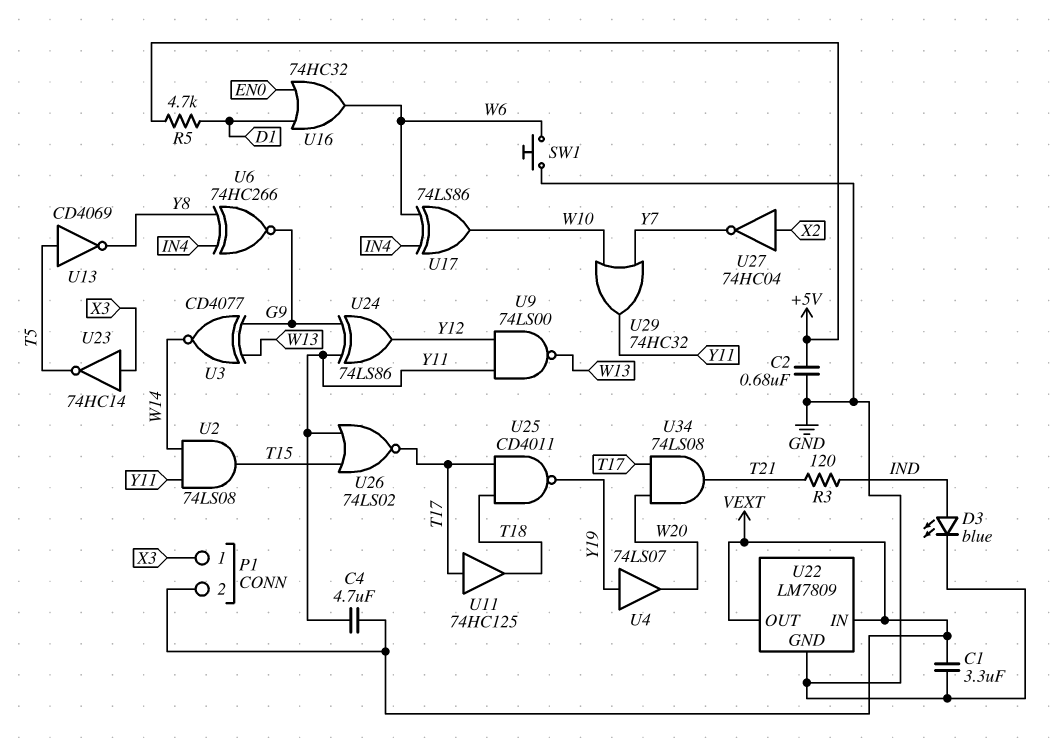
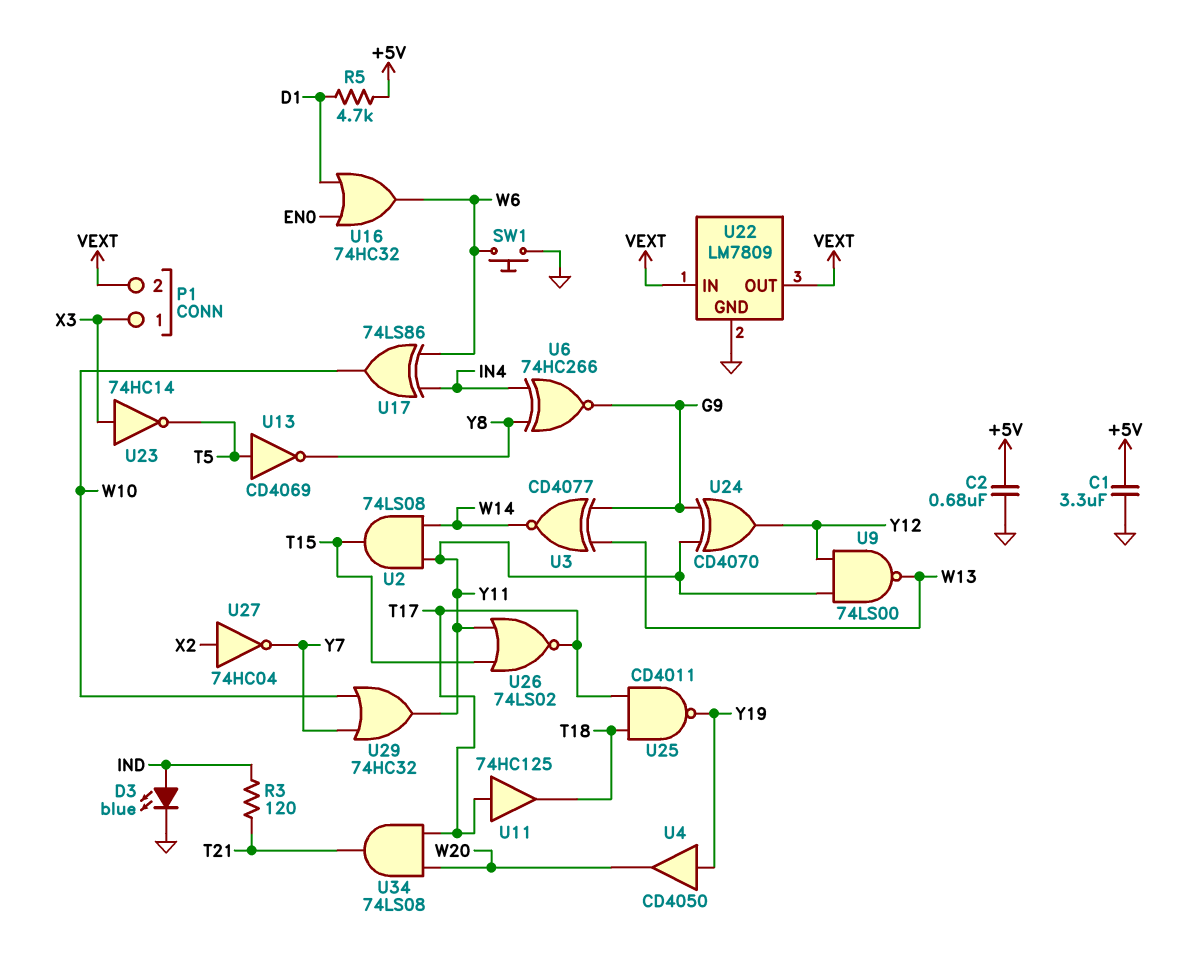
C1: 3.3uF (GND, VEXT) -> 3.3uF (+5V, GND)
C4: 4.7uF (VEXT, Y11) -> none
U4: buffer 74LS07 (in Y19, out W20) -> buffer CD4050 (in Y19, out W20)
U24: XOR 74LS86 (in G9, in Y11, out Y12) -> XOR CD4070 (in G9, in Y11, out Y12)

